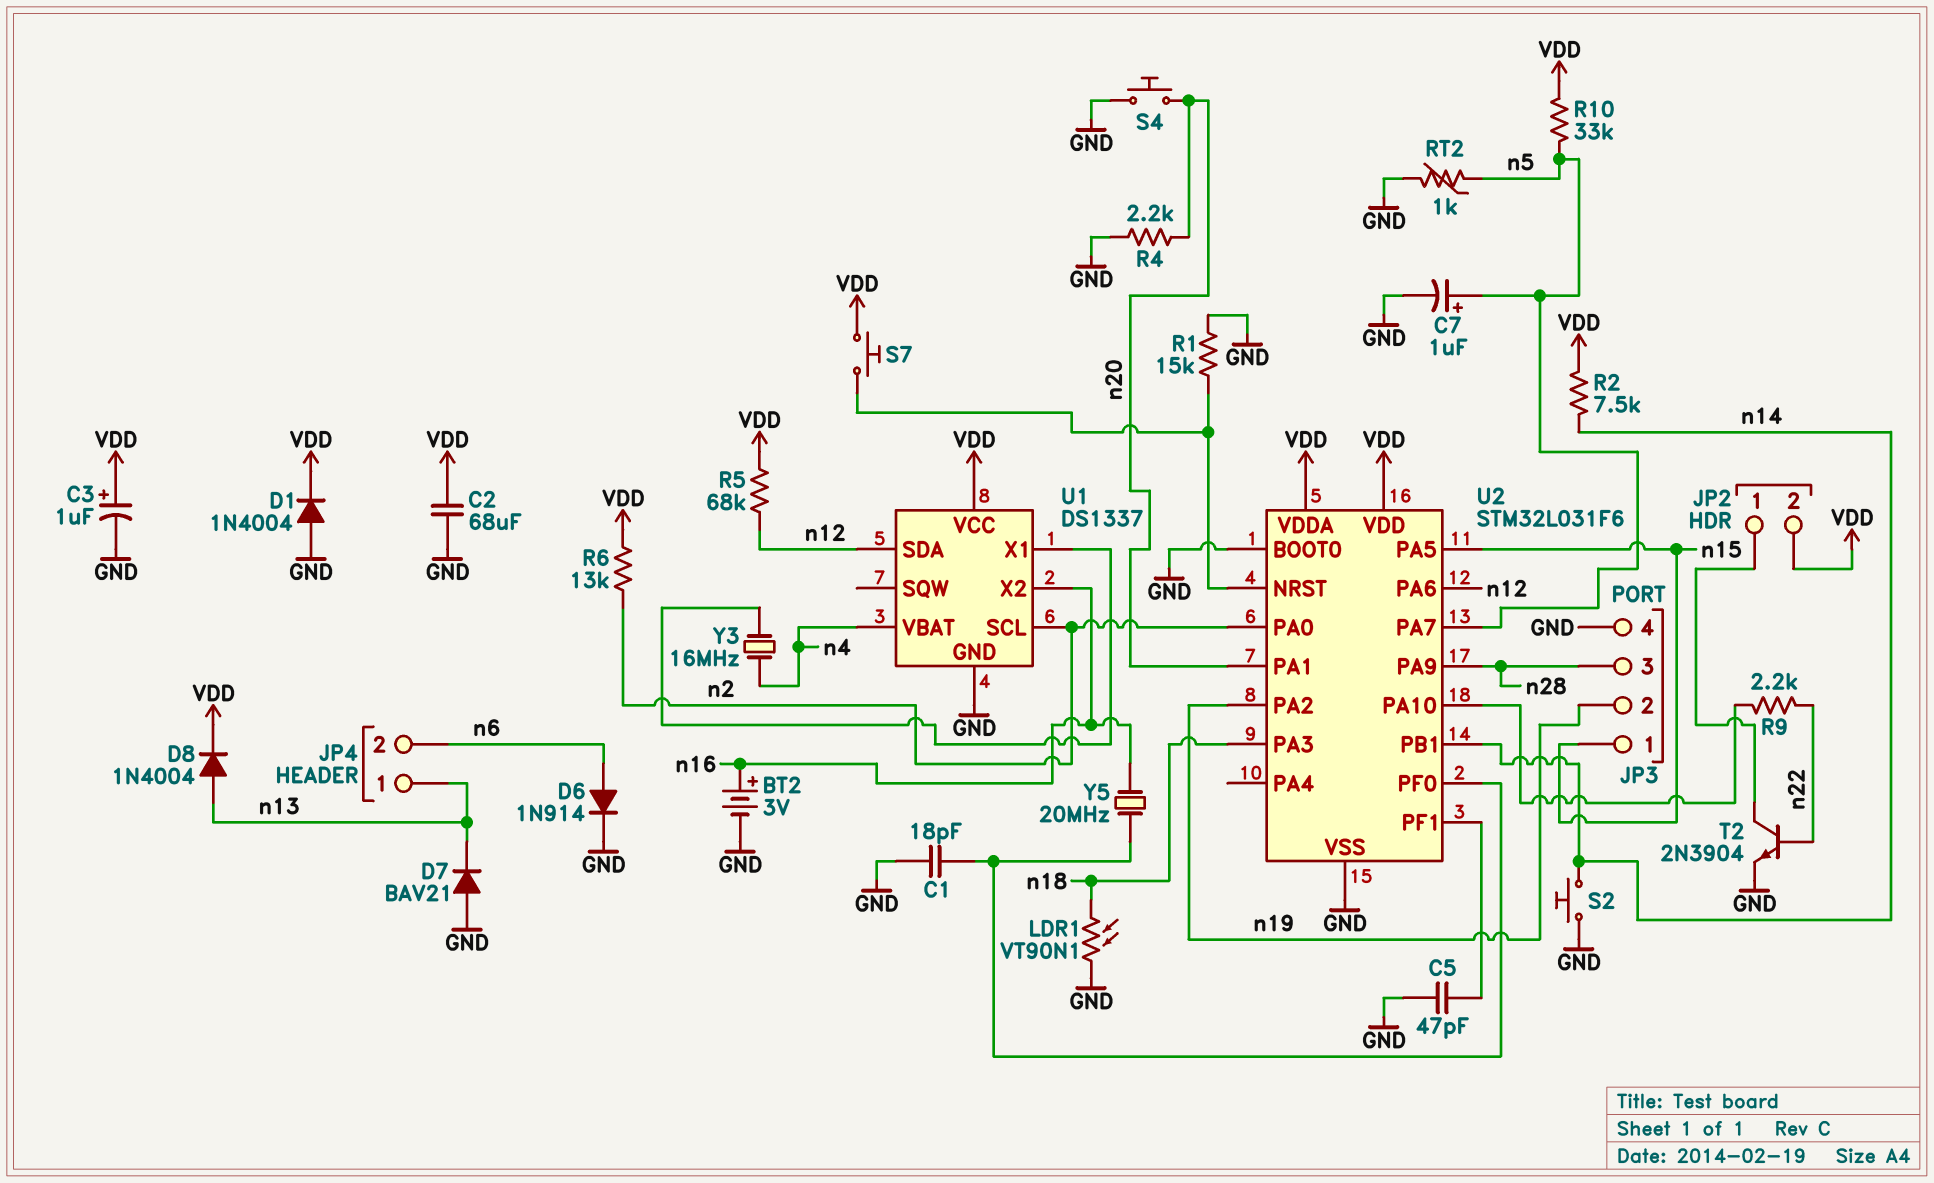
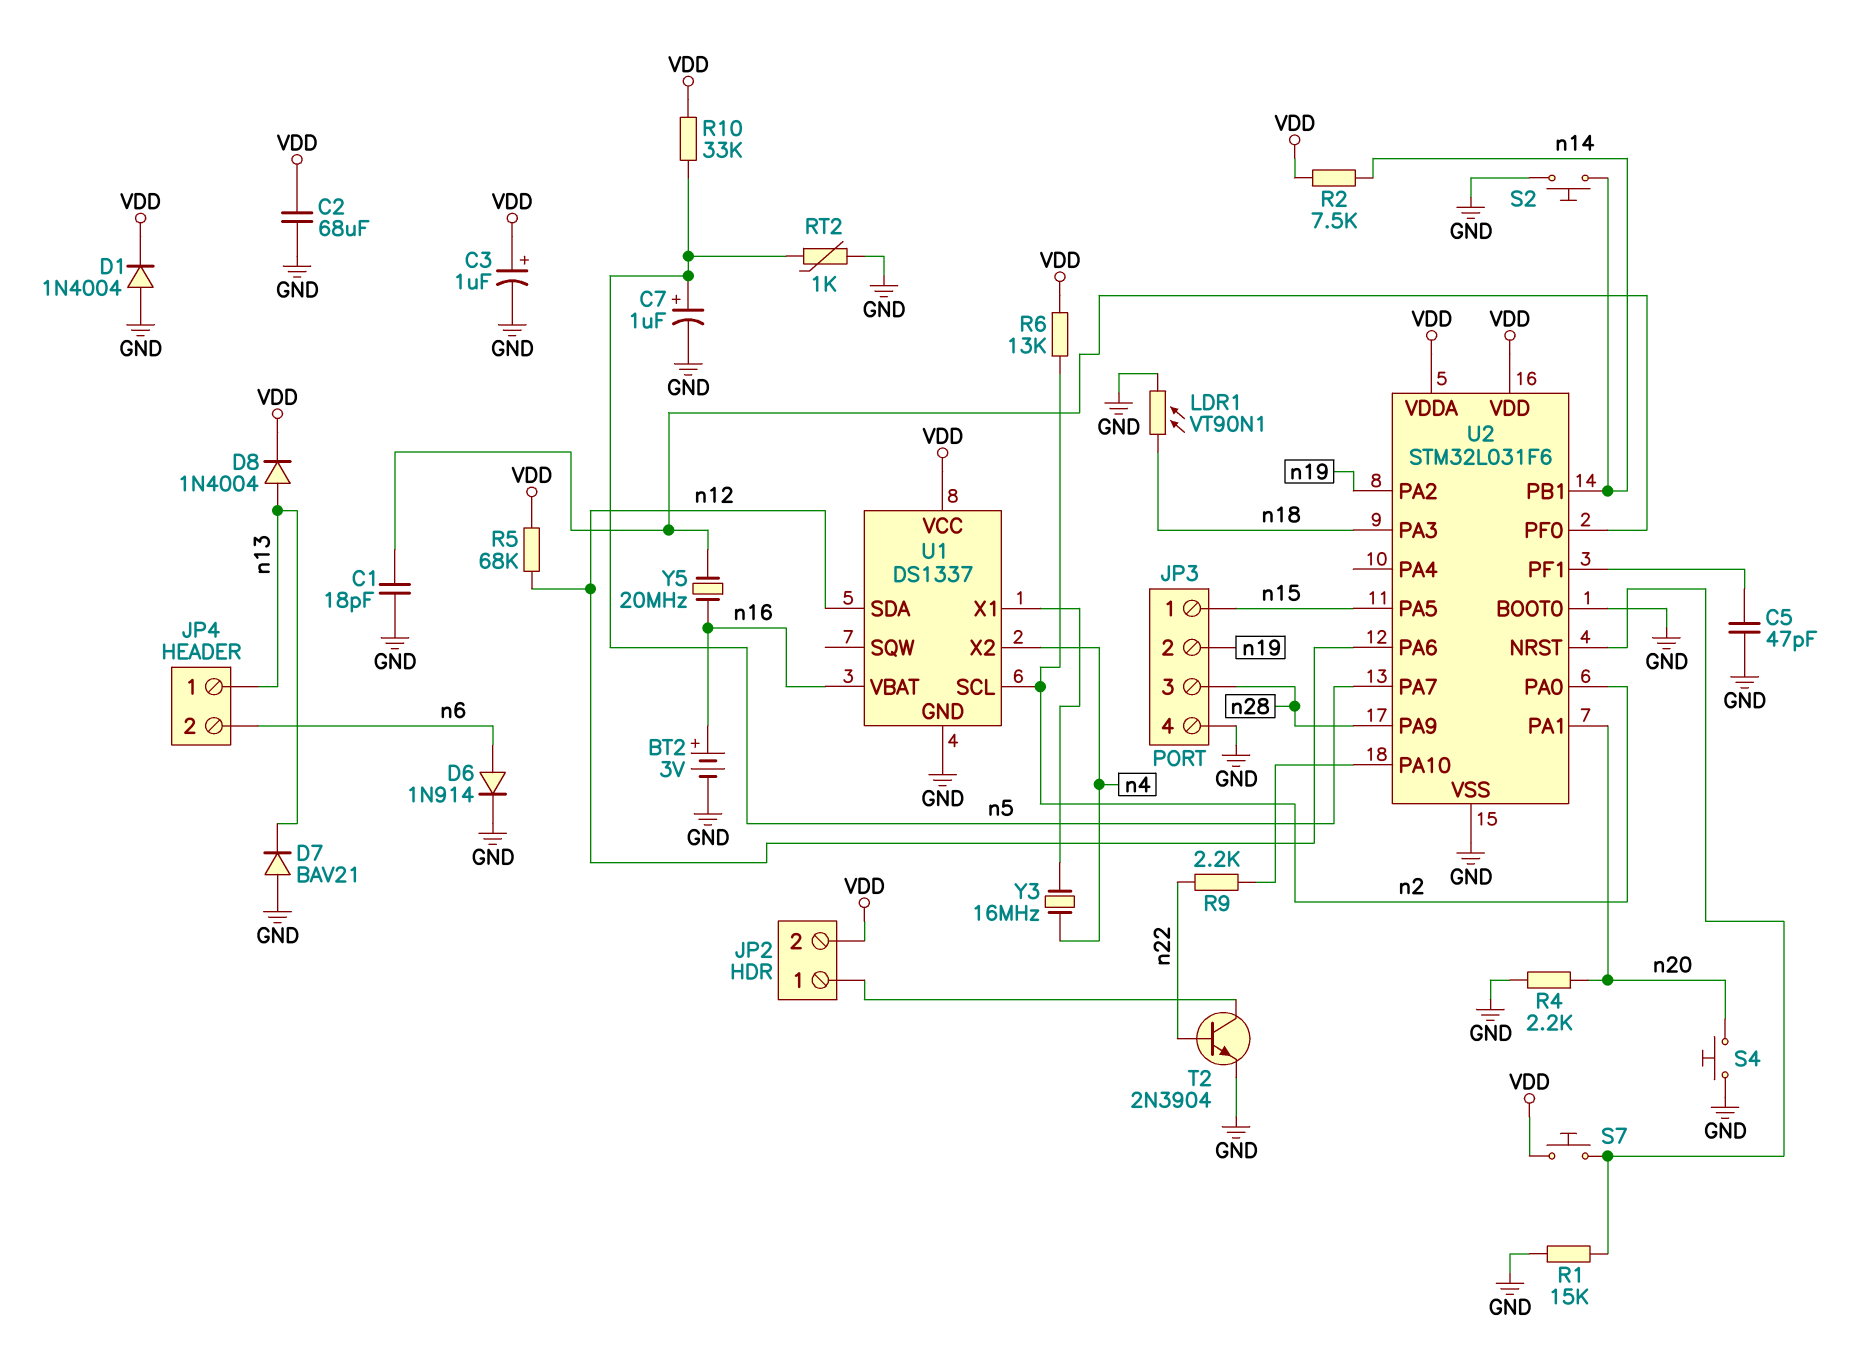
U1 pin VBAT: n4 -> n16
U1 pin X2: n16 -> n4

